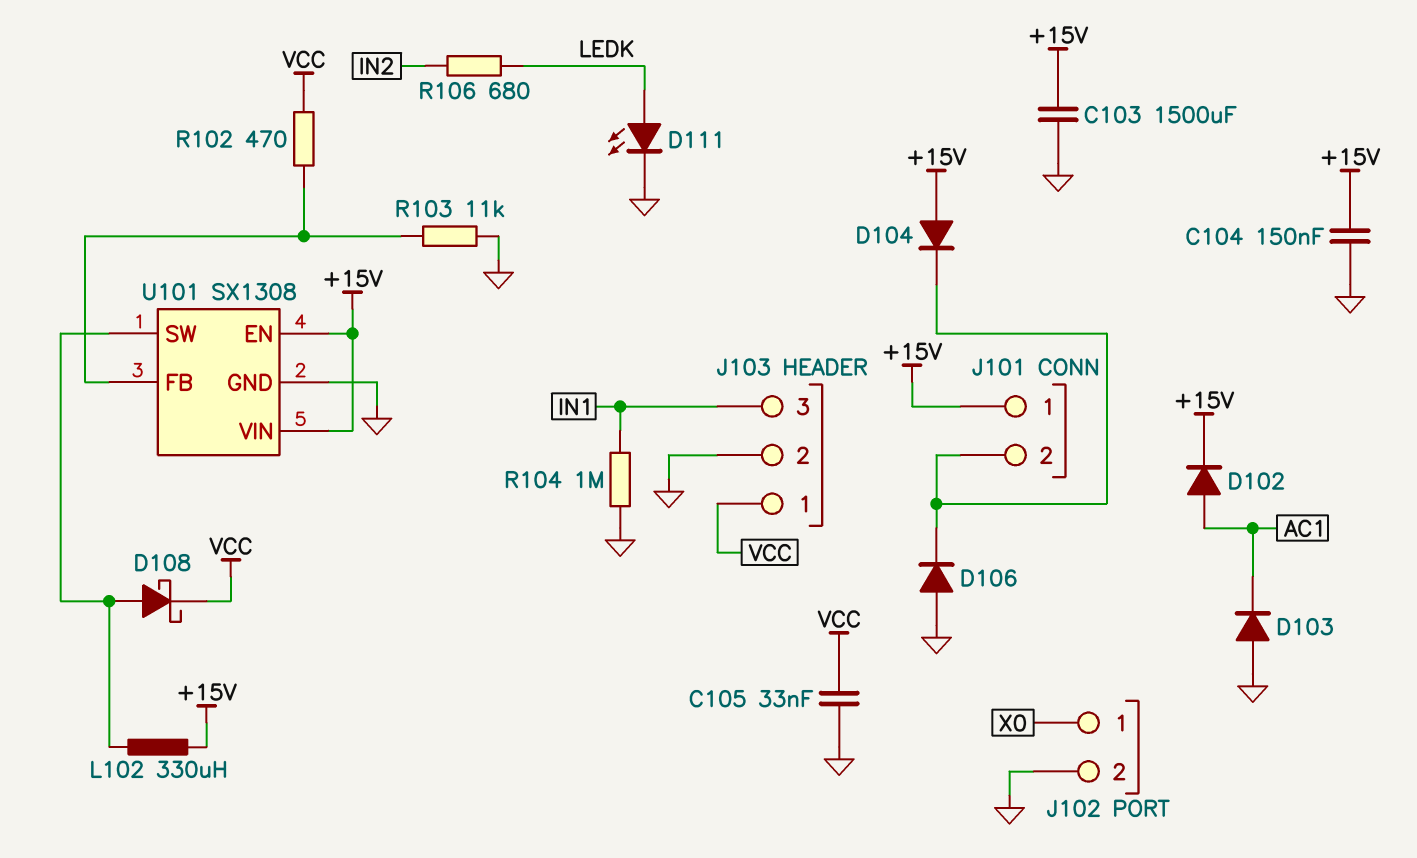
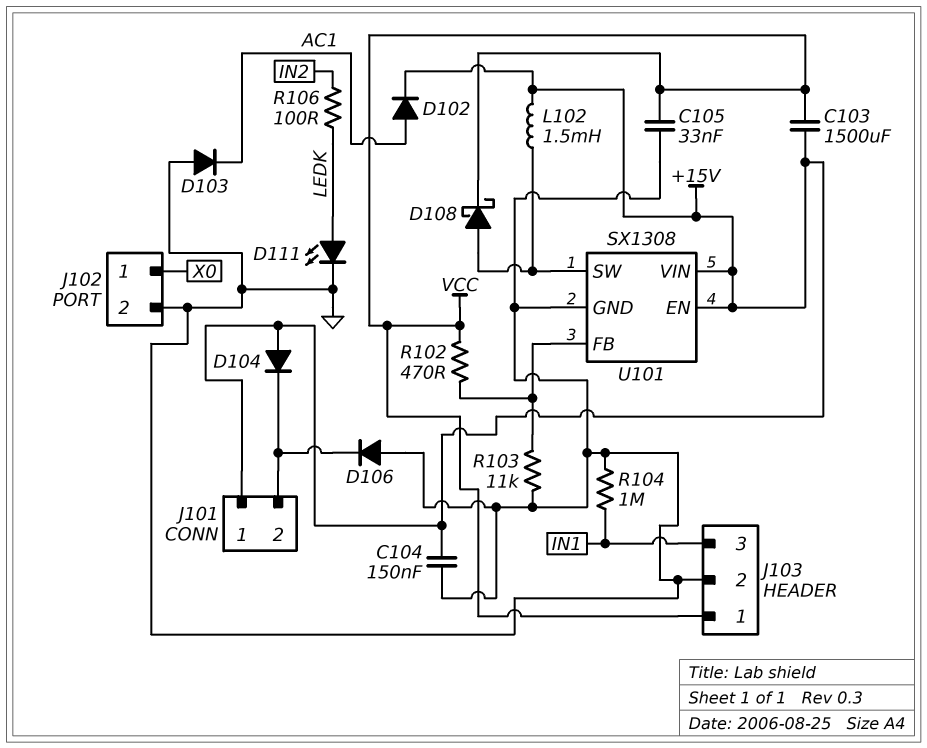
C103: 1500uF (+15V, GND) -> 1500uF (+15V, VCC)
L102: 330uH (+15V, U101/SW) -> 1.5mH (+15V, U101/SW)
R106: 680 (IN2, LEDK) -> 100 (IN2, LEDK)

